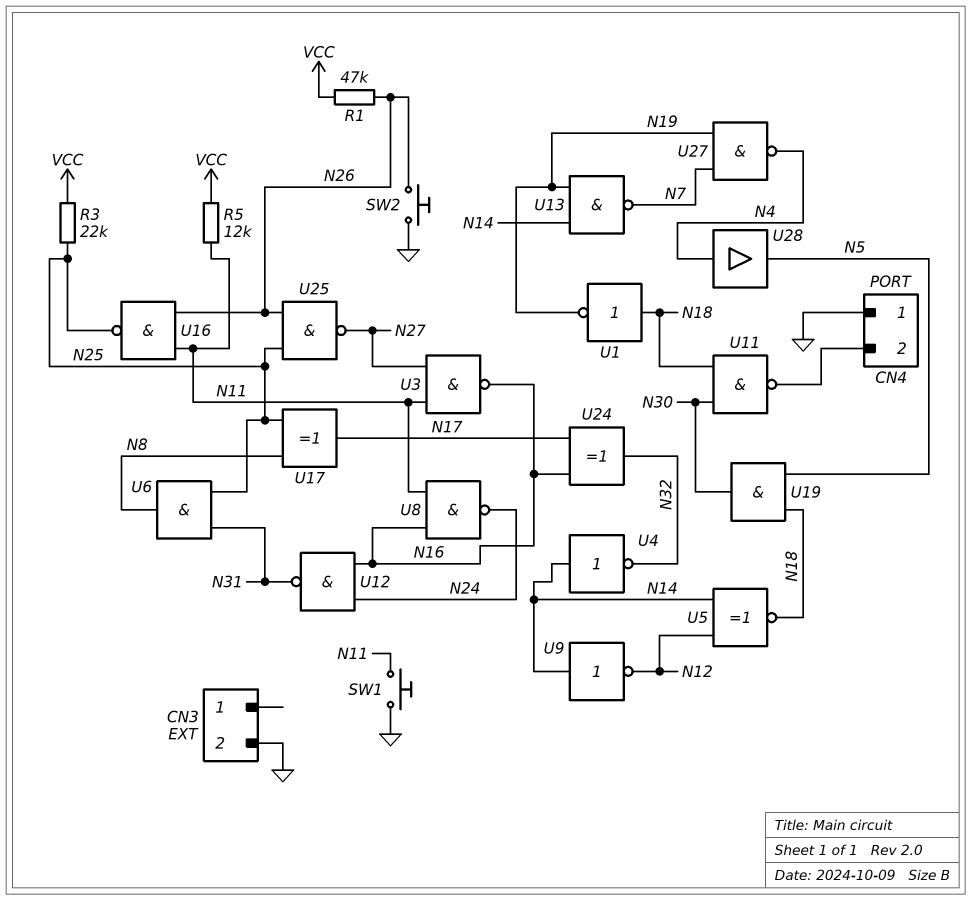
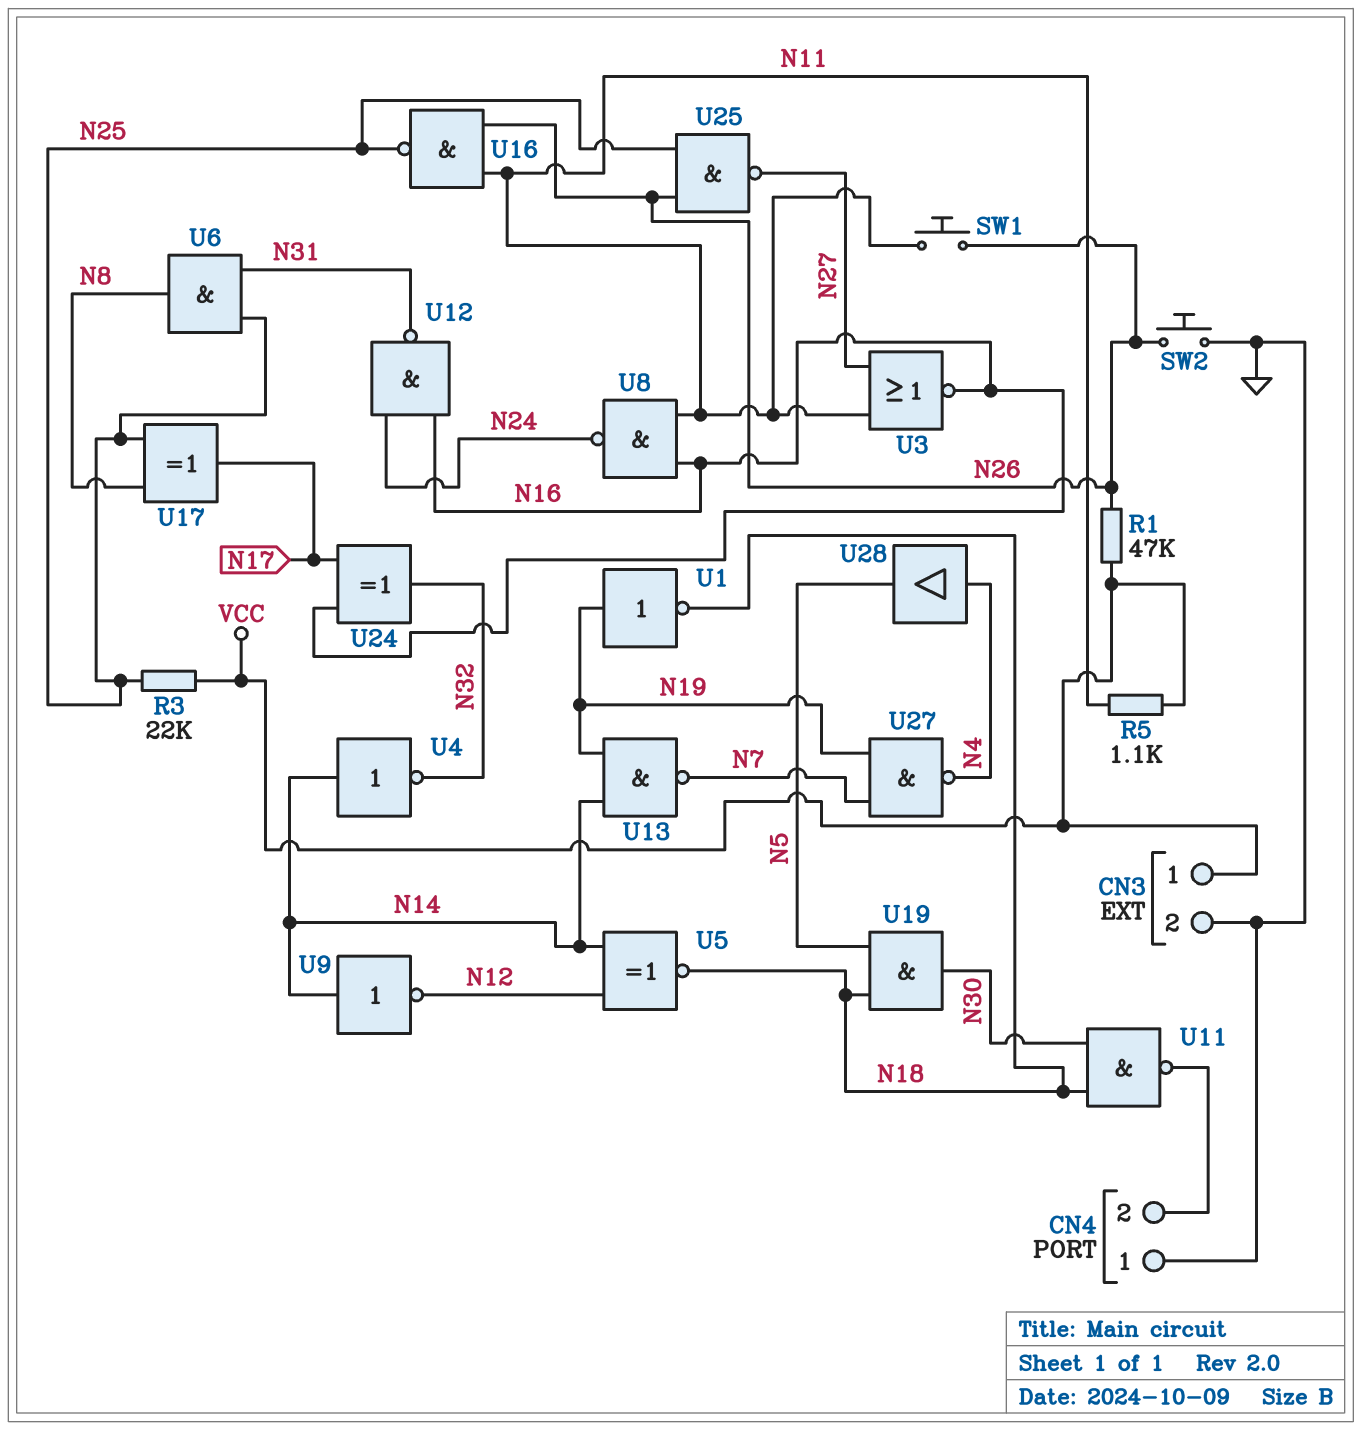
CN3 pin 1: none -> VCC
R5: 12k (N11, VCC) -> 1.1k (N11, VCC)
SW1: button (GND, N11) -> button (N11, N26)
U1: NOT (in N18, out N19) -> NOT (in N19, out N18)
U3: NAND (in N11, in N27, out N16) -> NOR (in N11, in N27, out N16)

